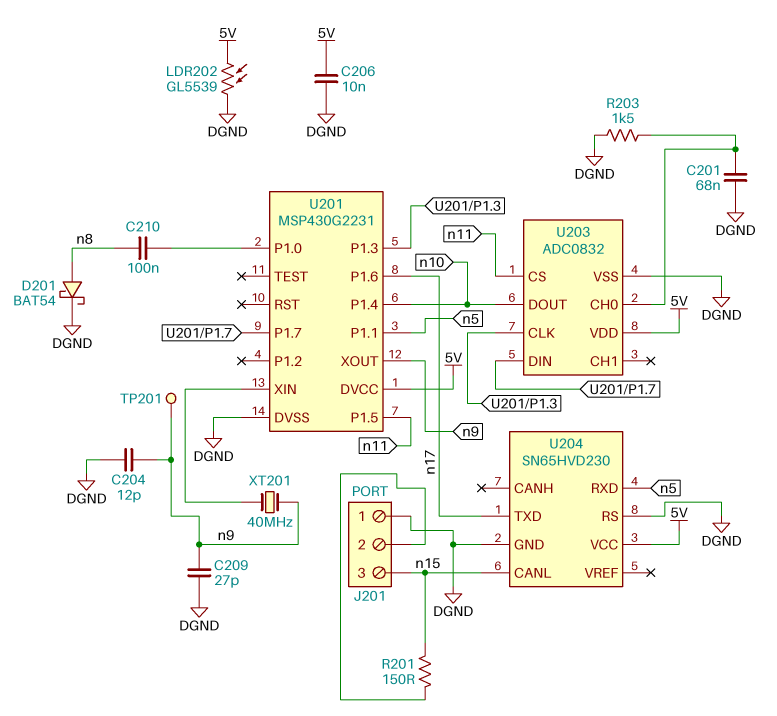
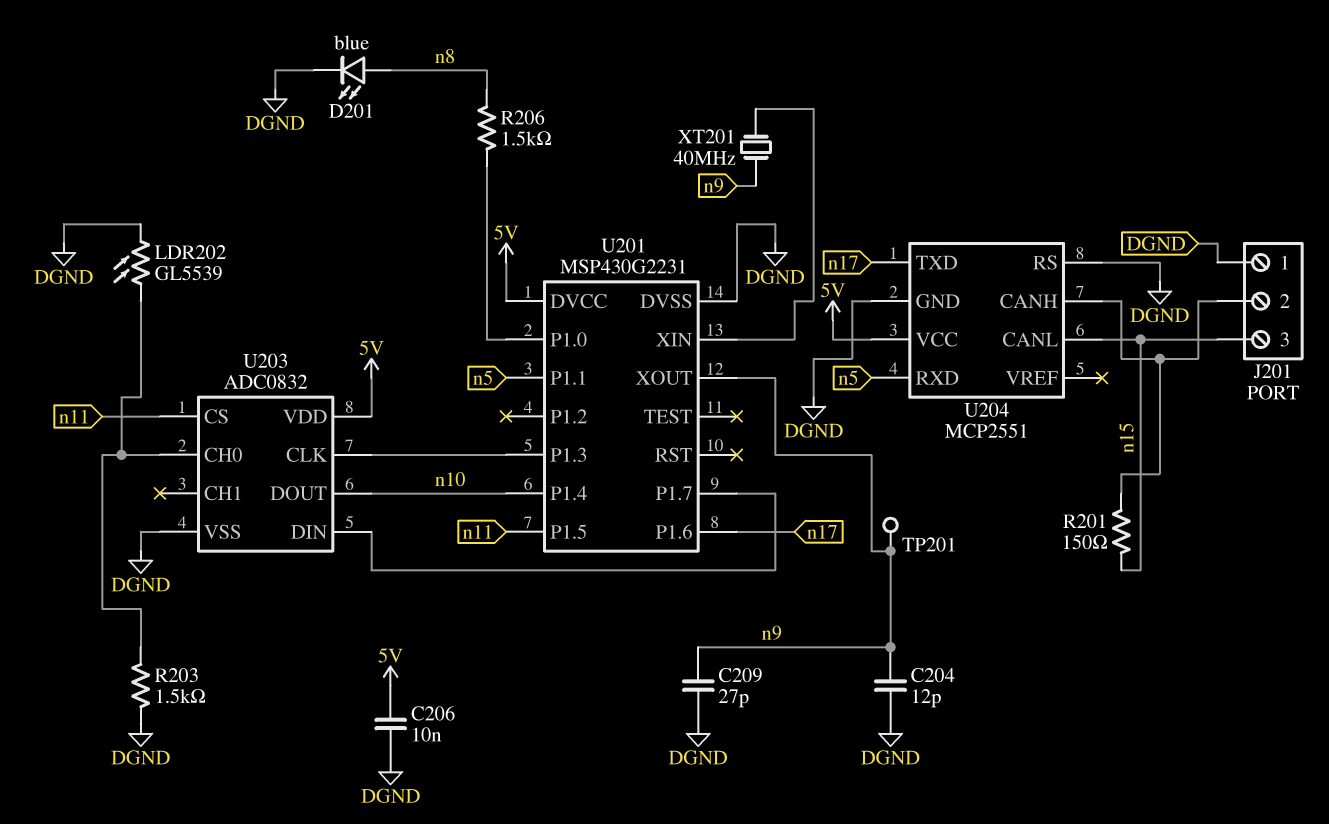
C201: 68nF (DGND, U203/CH0) -> none
C210: 100nF (U201/P1.0, n8) -> none
D201: schottky BAT54 (A n8, K DGND) -> LED blue (A n8, K DGND)
LDR202: GL5539 (5V, DGND) -> GL5539 (DGND, U203/CH0)
R206: none -> 1.5k (U201/P1.0, n8)
U204: SN65HVD230 -> MCP2551
U204 pin CANH: none -> J201/2

